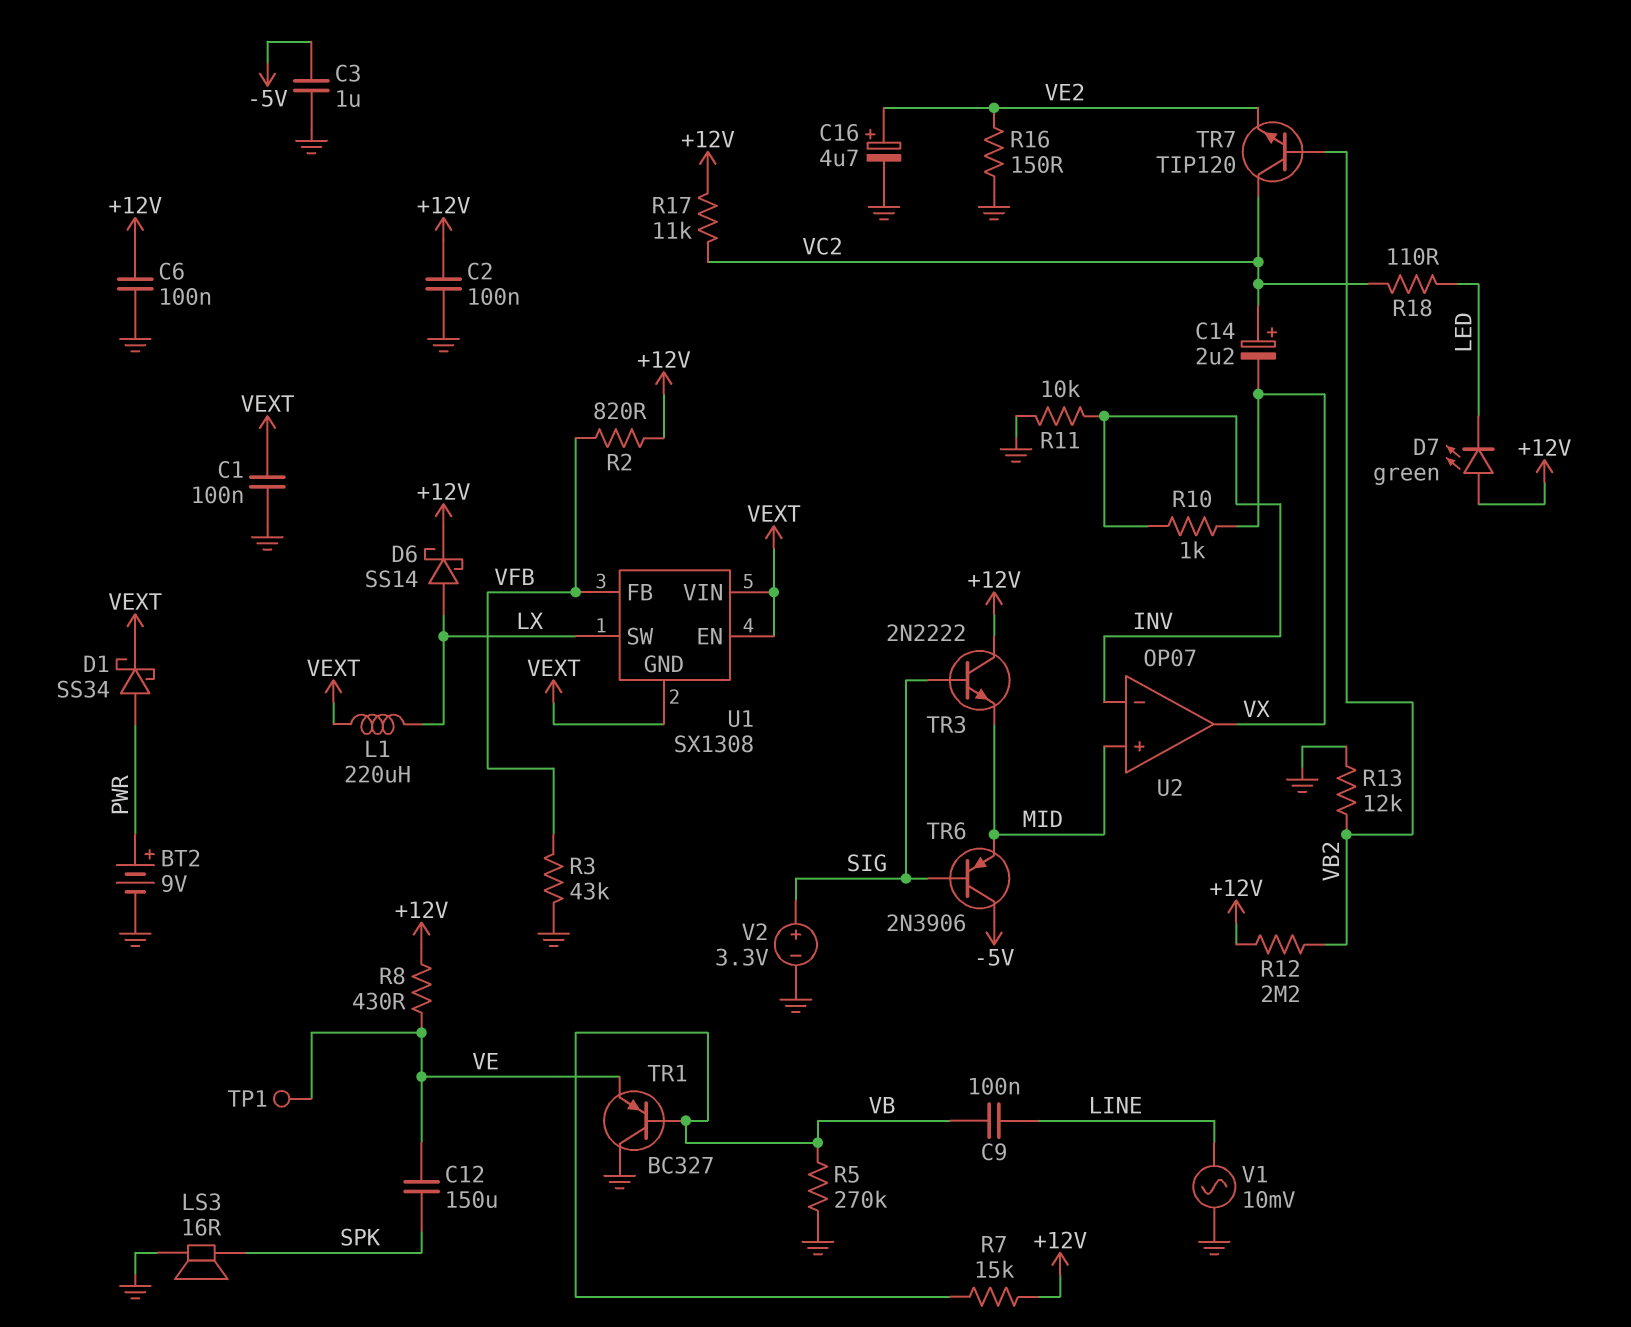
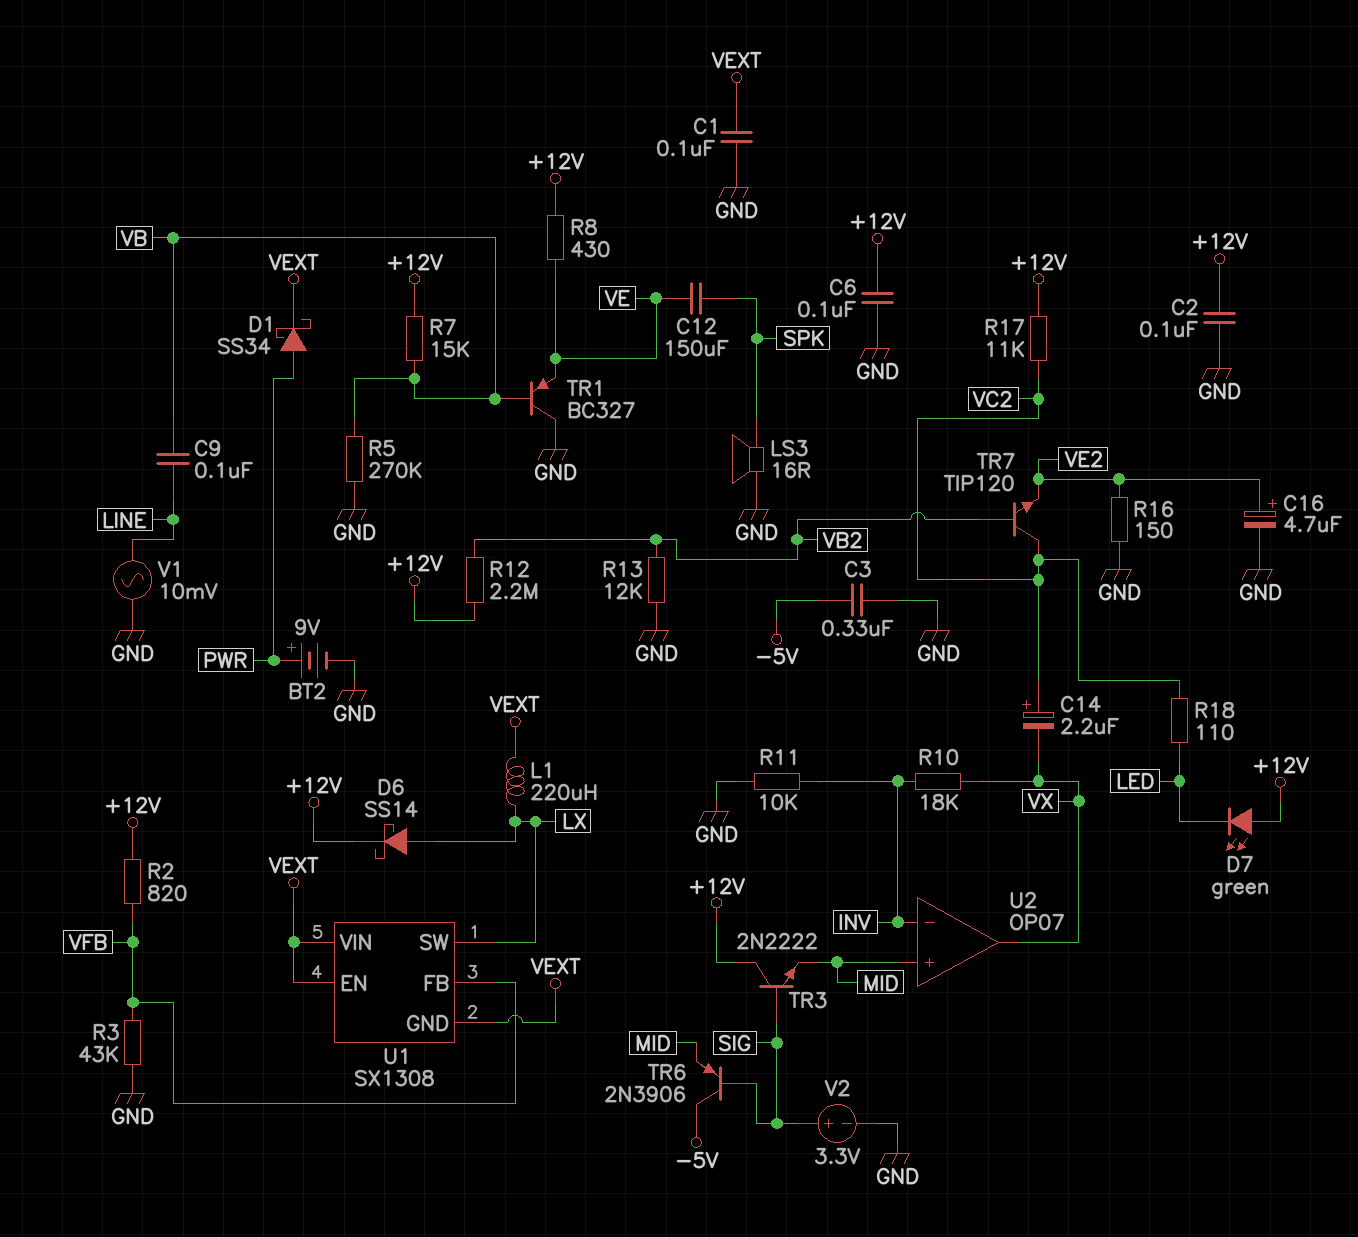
C3: 1uF (-5V, GND) -> 330nF (-5V, GND)
R10: 1k (INV, VX) -> 18k (INV, VX)
TP1: test point (VE) -> none

